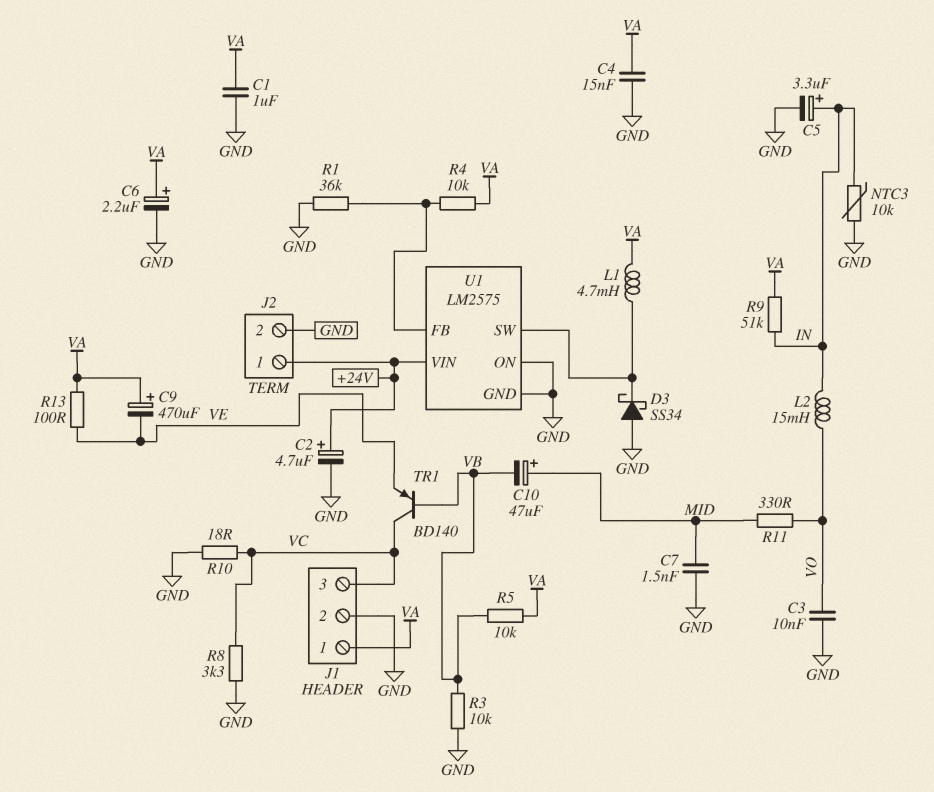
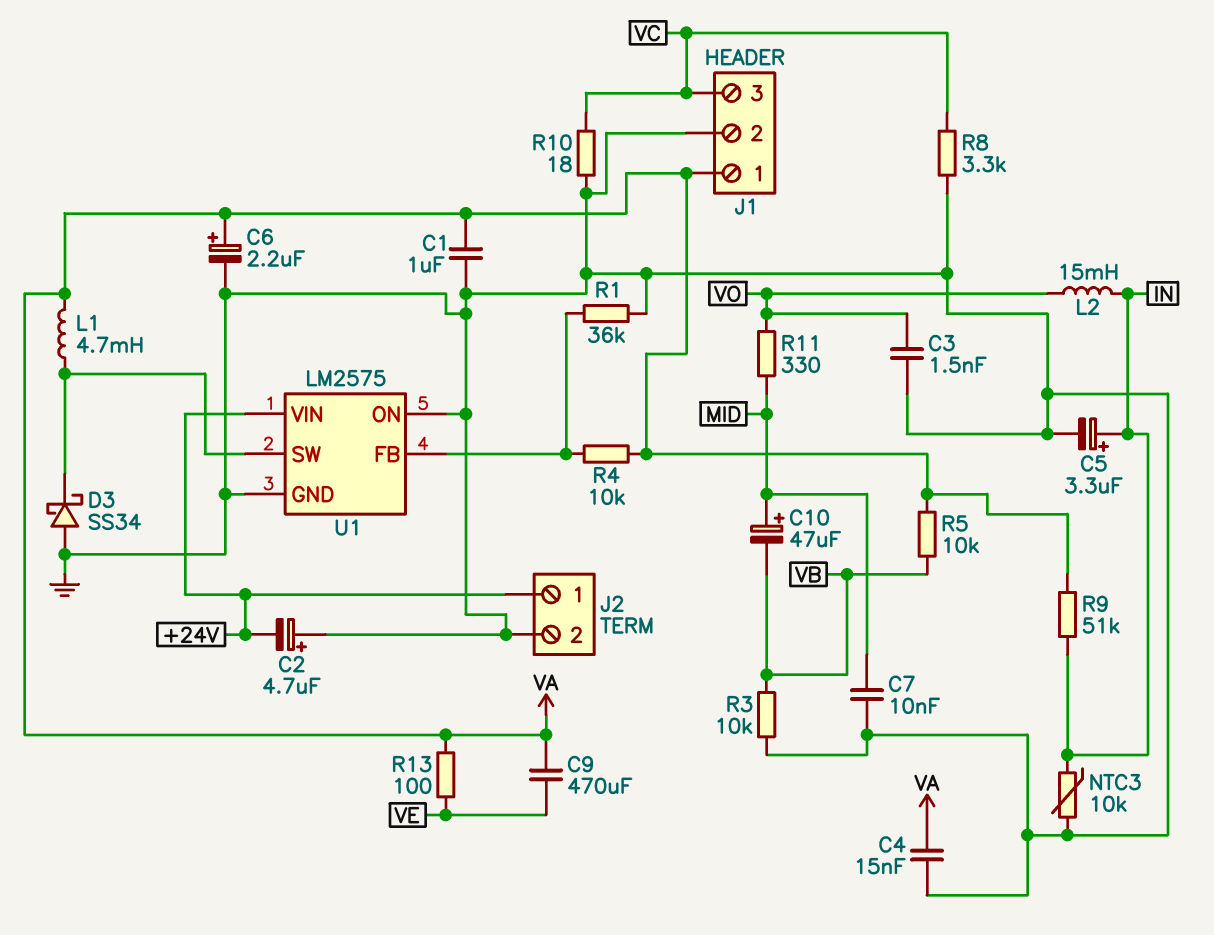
C2: 4.7uF (plus +24V, minus GND) -> 4.7uF (plus GND, minus +24V)
C3: 10nF (GND, VO) -> 1.5nF (GND, VO)
C7: 1.5nF (GND, MID) -> 10nF (GND, MID)
C9: 470uF (plus VA, minus VE) -> 470uF (VA, VE)
TR1: PNP BD140 (B VB, C VC, E VE) -> none

